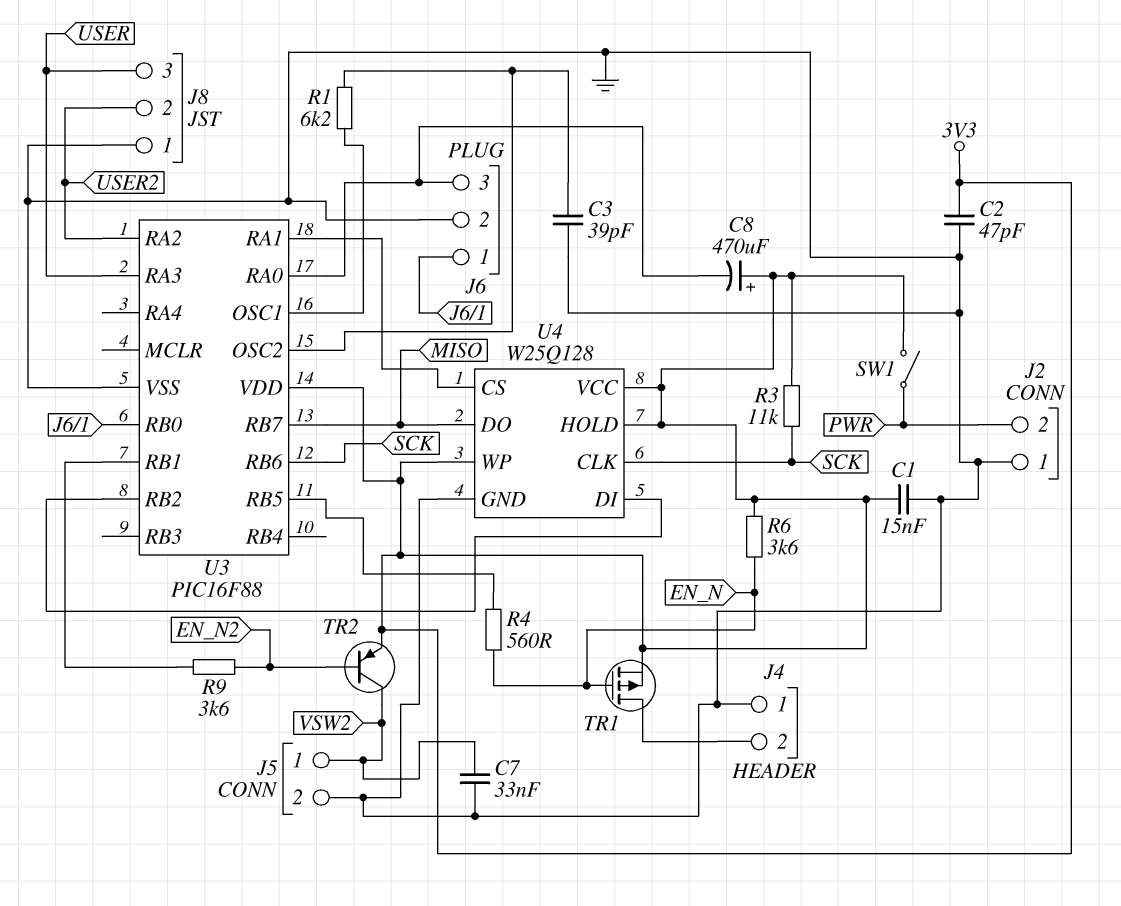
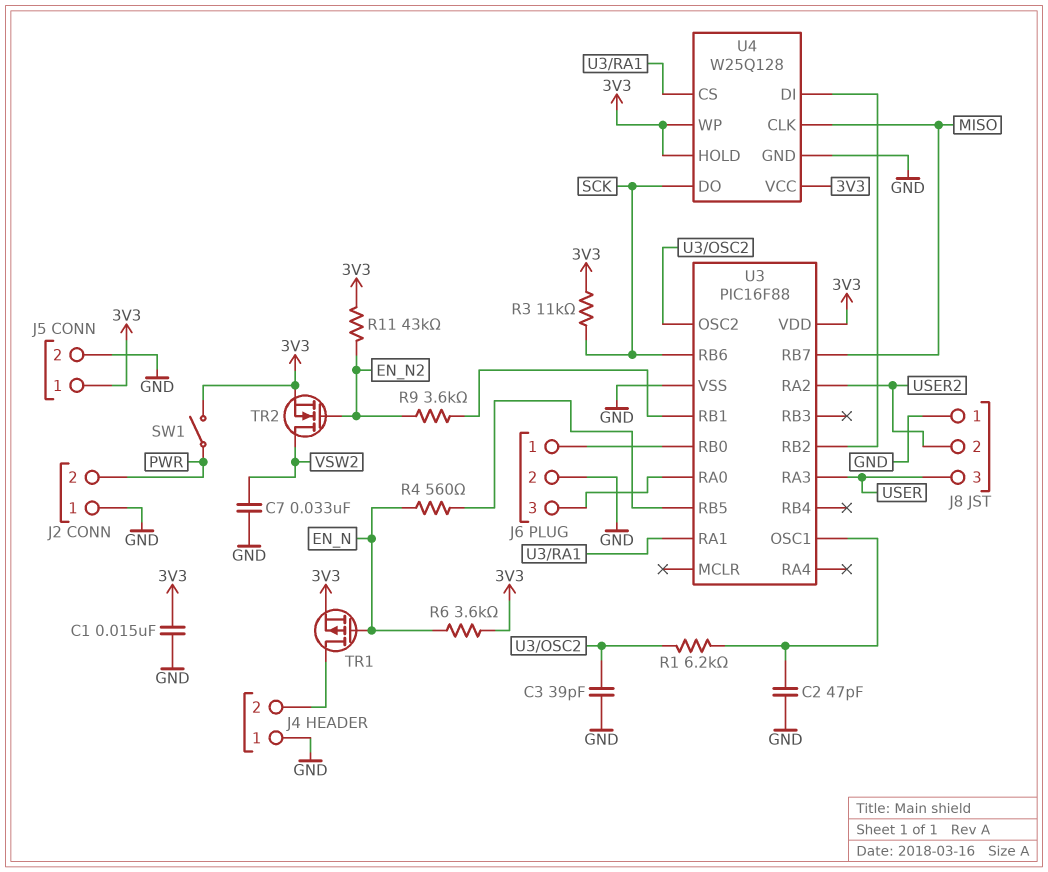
C2: 47pF (3V3, GND) -> 47pF (GND, U3/OSC1)
C8: 470uF (plus 3V3, minus J6/3) -> none
J5 pin 1: VSW2 -> 3V3
R11: none -> 43k (3V3, EN_N2)
TR2: PNP (B EN_N2, C VSW2, E 3V3) -> NMOS (G EN_N2, D VSW2, S 3V3)
U4 pin CLK: SCK -> MISO
U4 pin DO: MISO -> SCK

